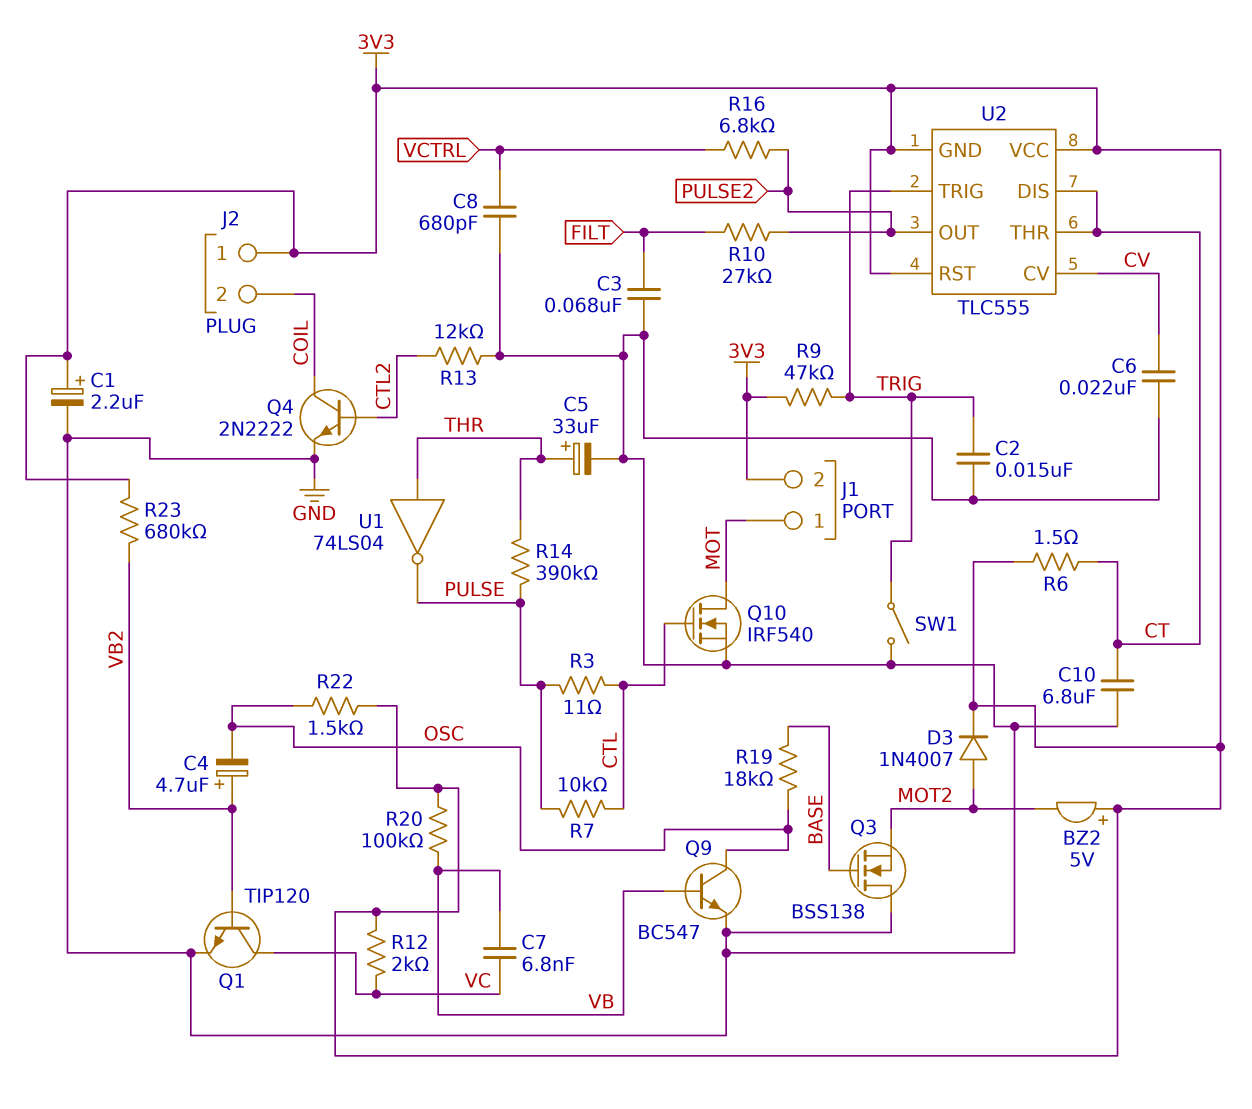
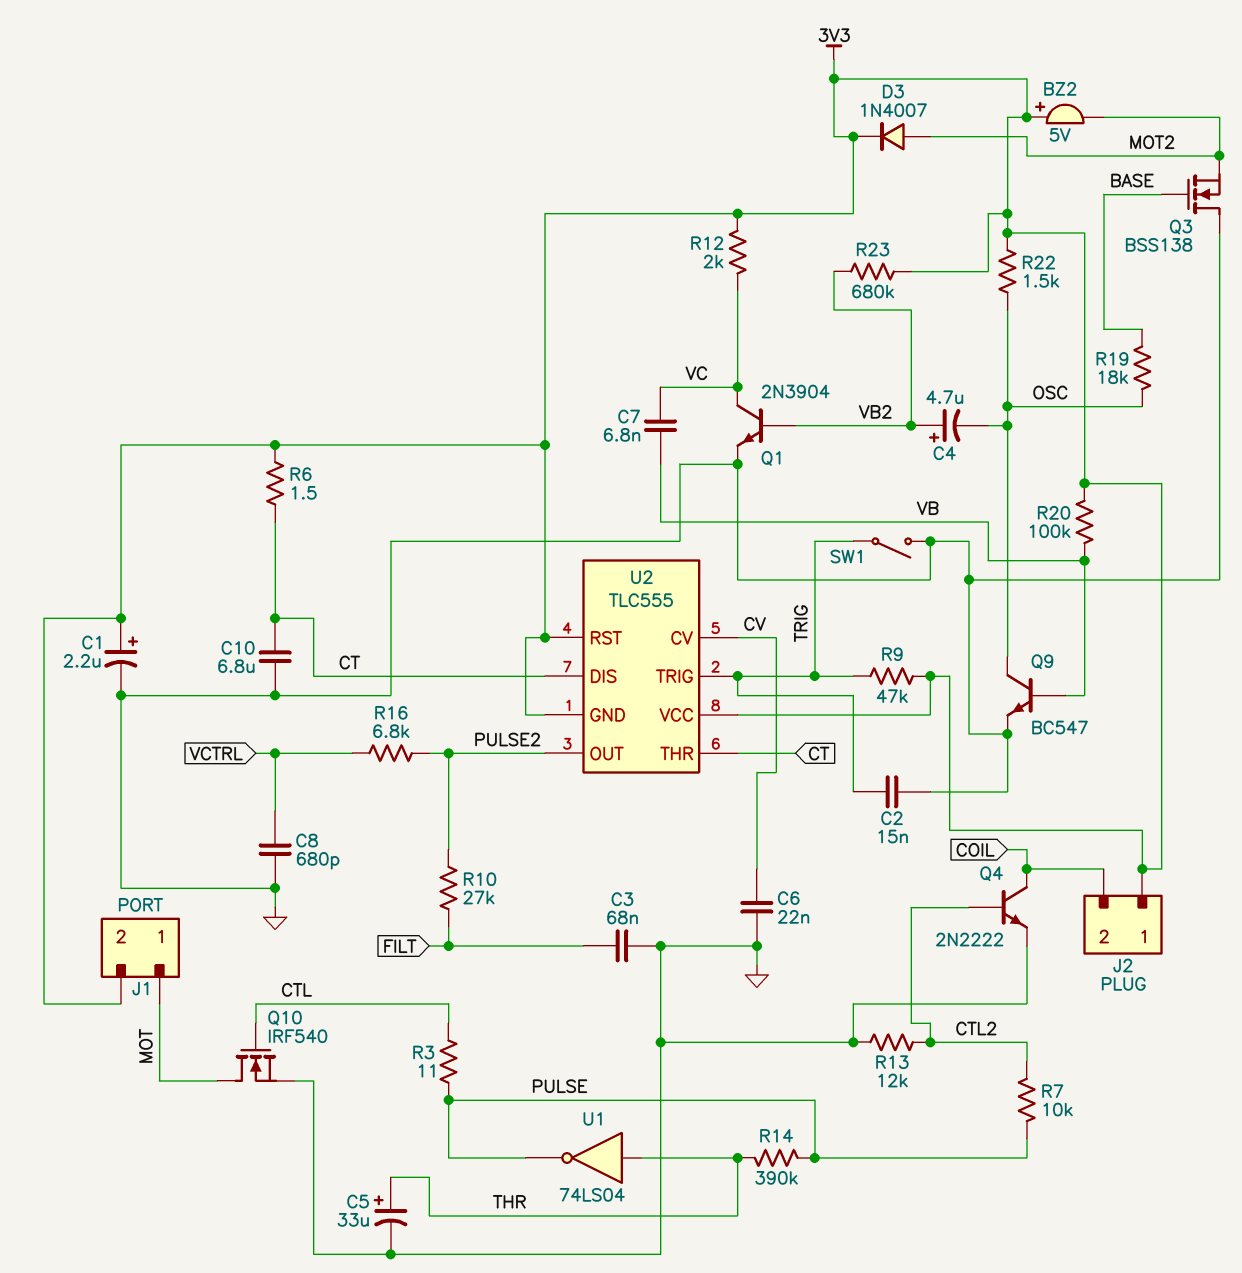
Q1: NPN TIP120 (B VB2, C VC, E GND) -> NPN 2N3904 (B VB2, C VC, E GND)
R7: 10k (CTL, PULSE) -> 10k (CTL2, PULSE)

